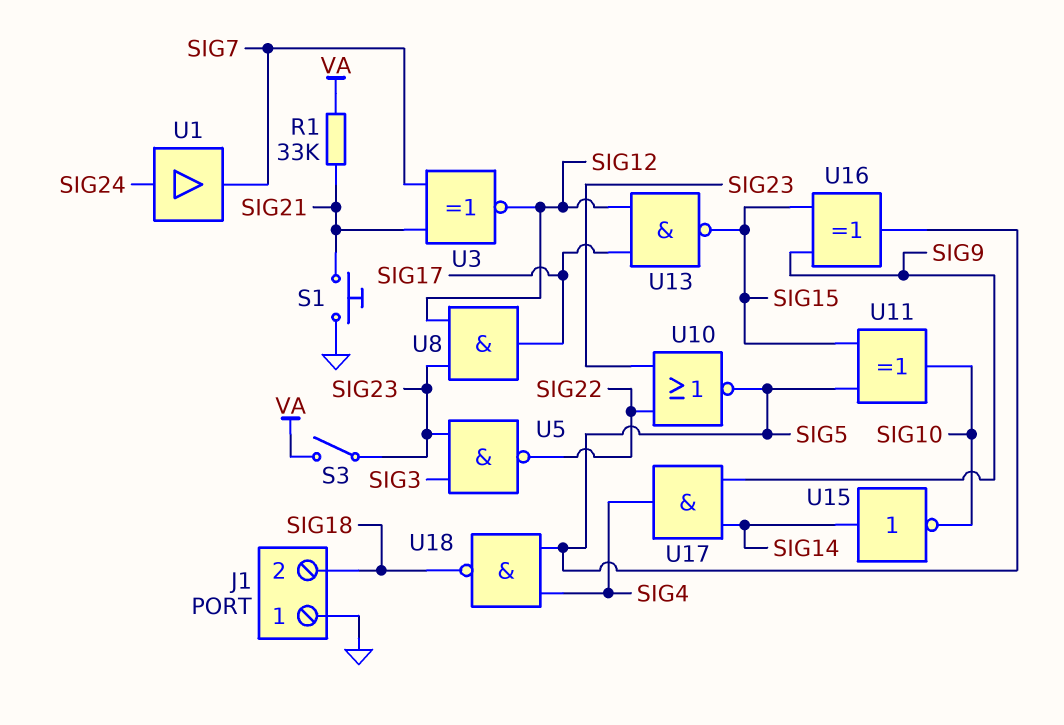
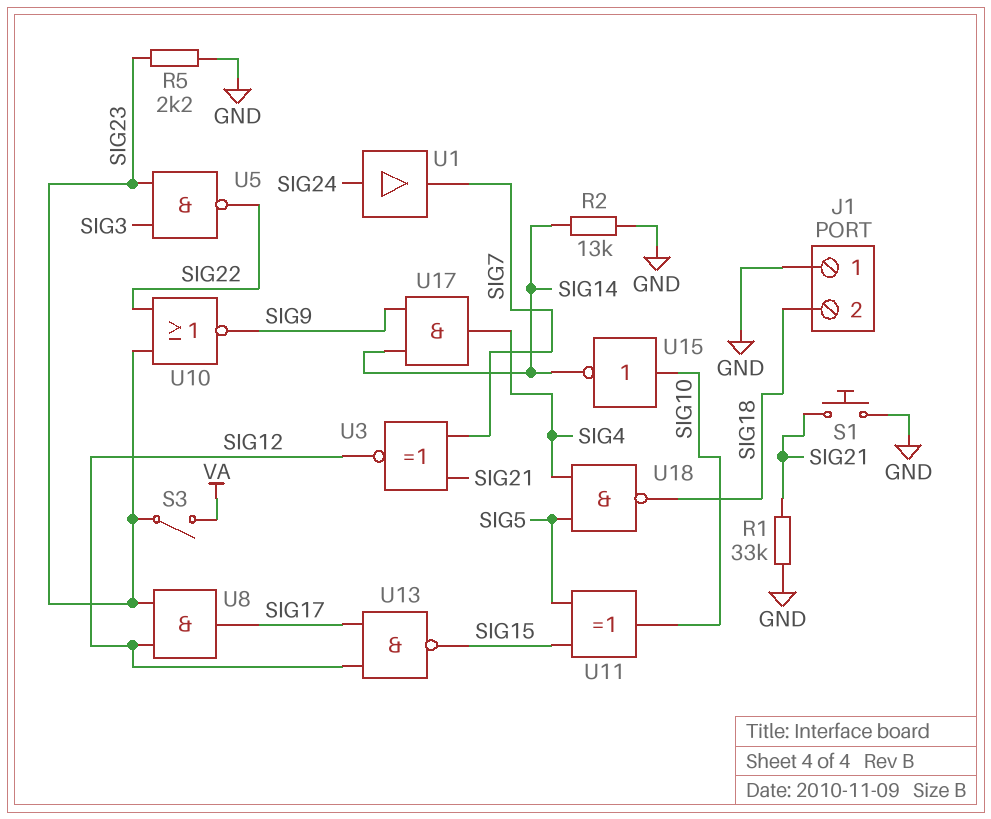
R1: 33k (SIG21, VA) -> 33k (GND, SIG21)
R2: none -> 13k (GND, SIG14)
R5: none -> 2.2k (GND, SIG23)
U10: NOR (in SIG22, in SIG23, out SIG5) -> NOR (in SIG22, in SIG23, out SIG9)
U15: NOT (in SIG14, out SIG10) -> NOT (in SIG10, out SIG14)
U16: XOR (in SIG9, in SIG15, out SIG5) -> none

